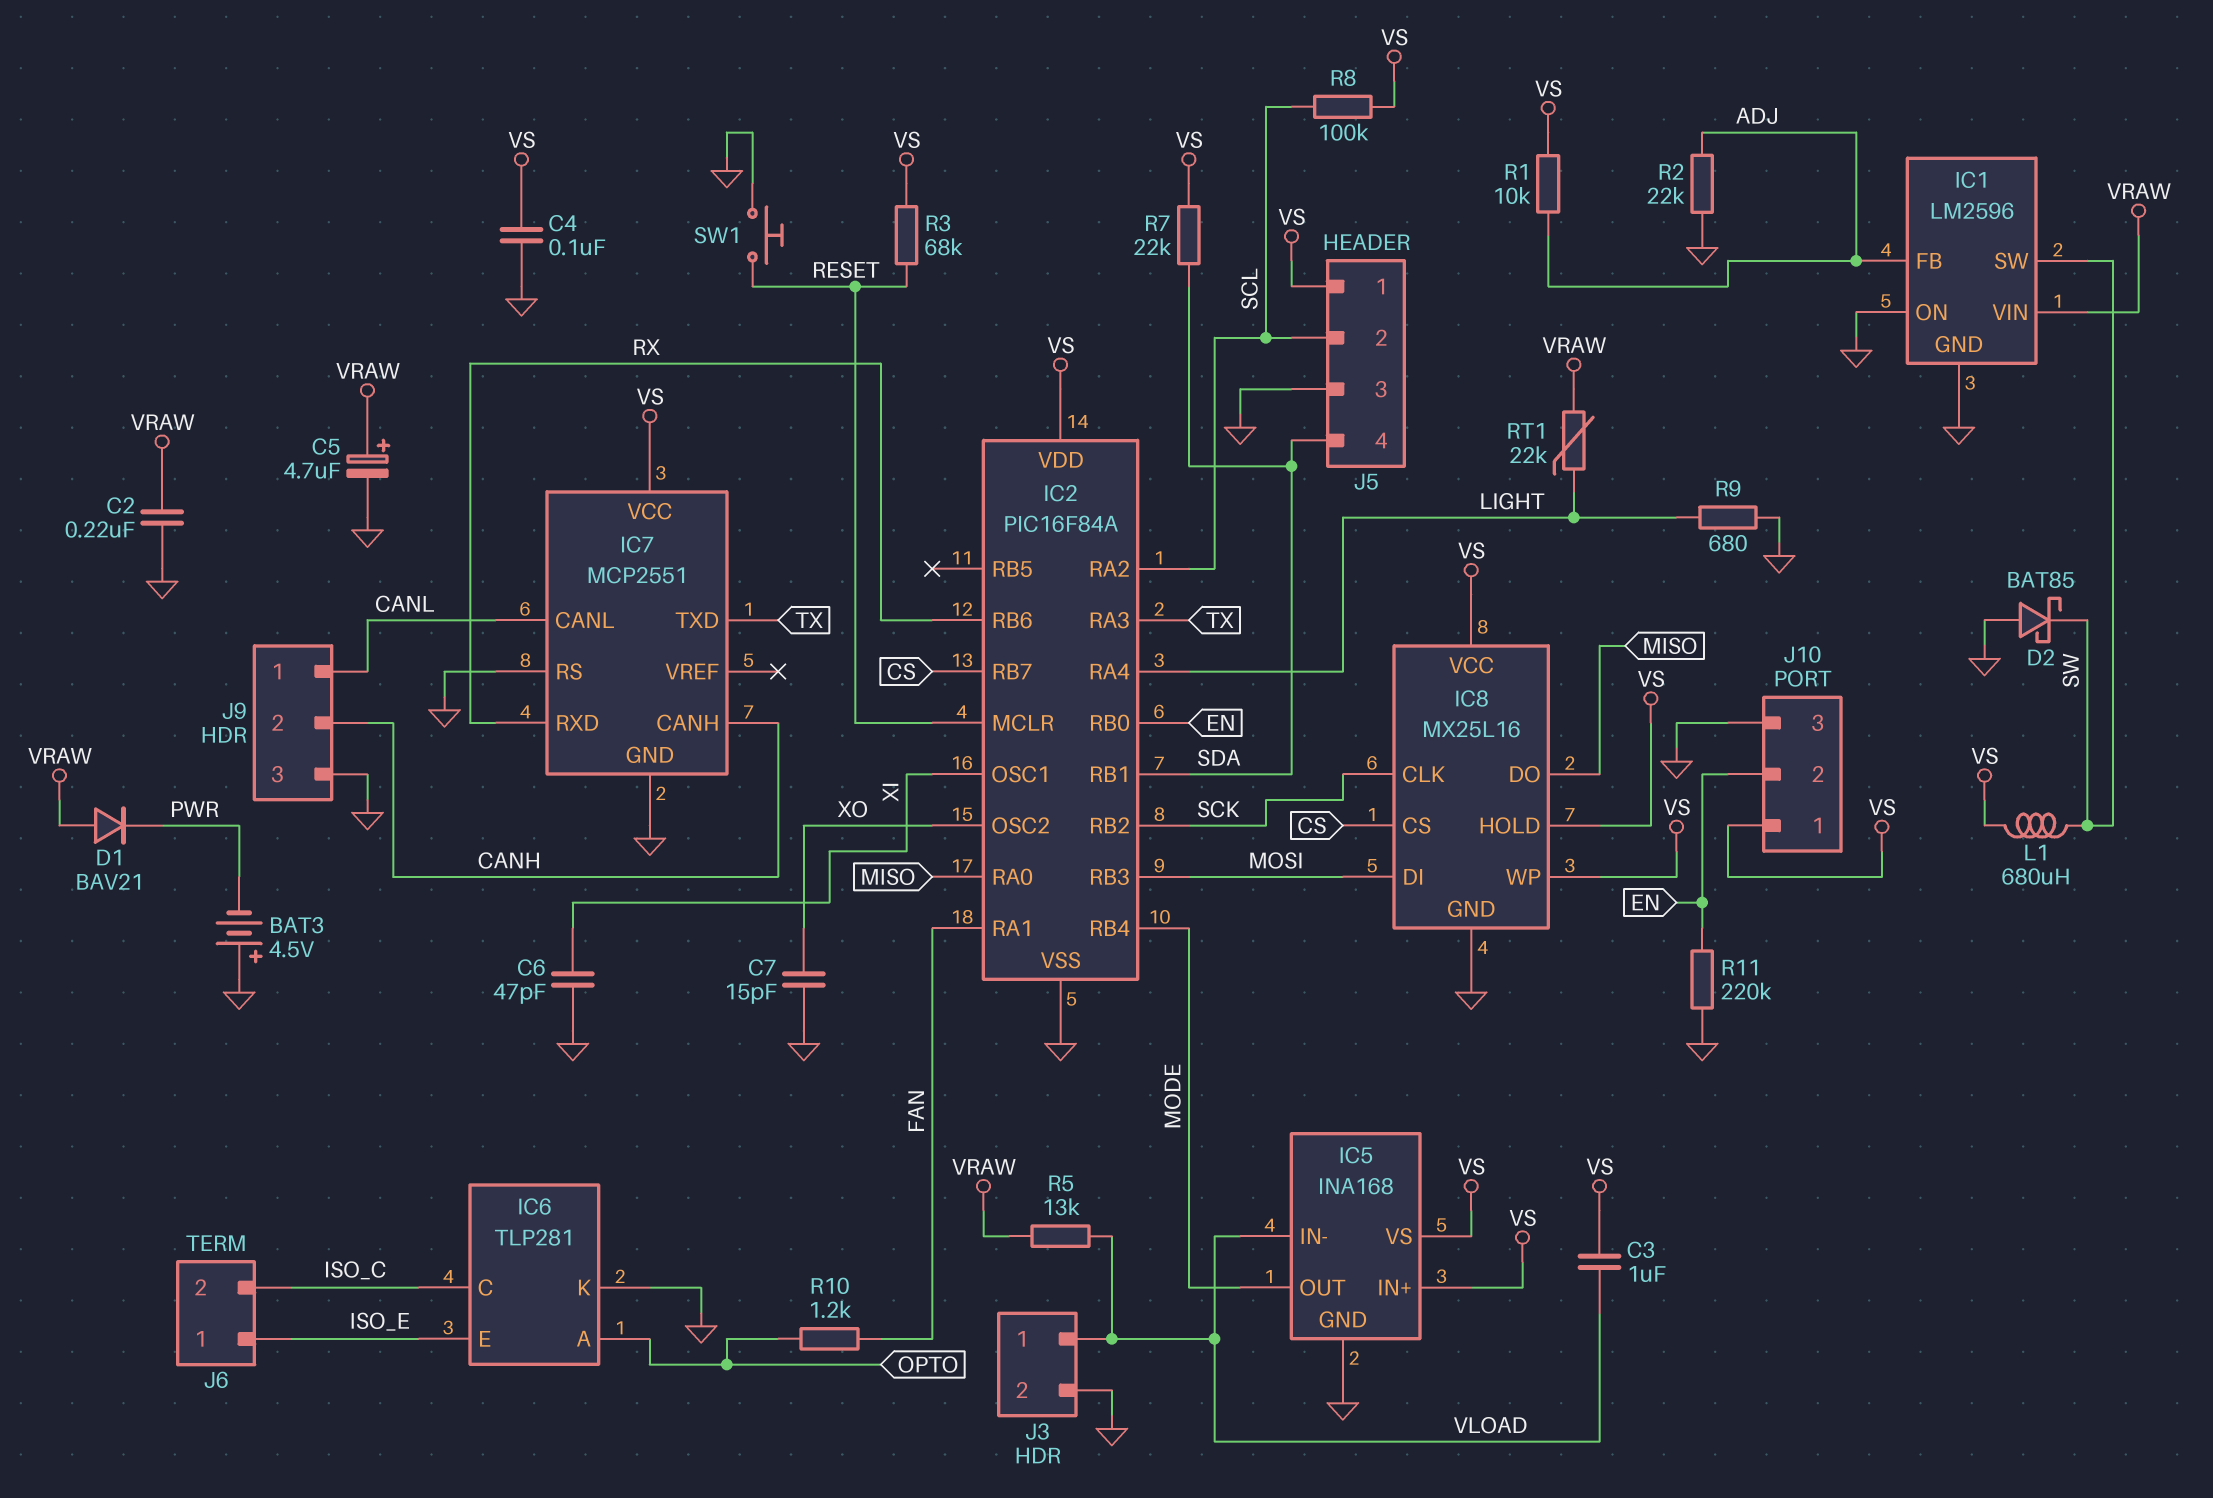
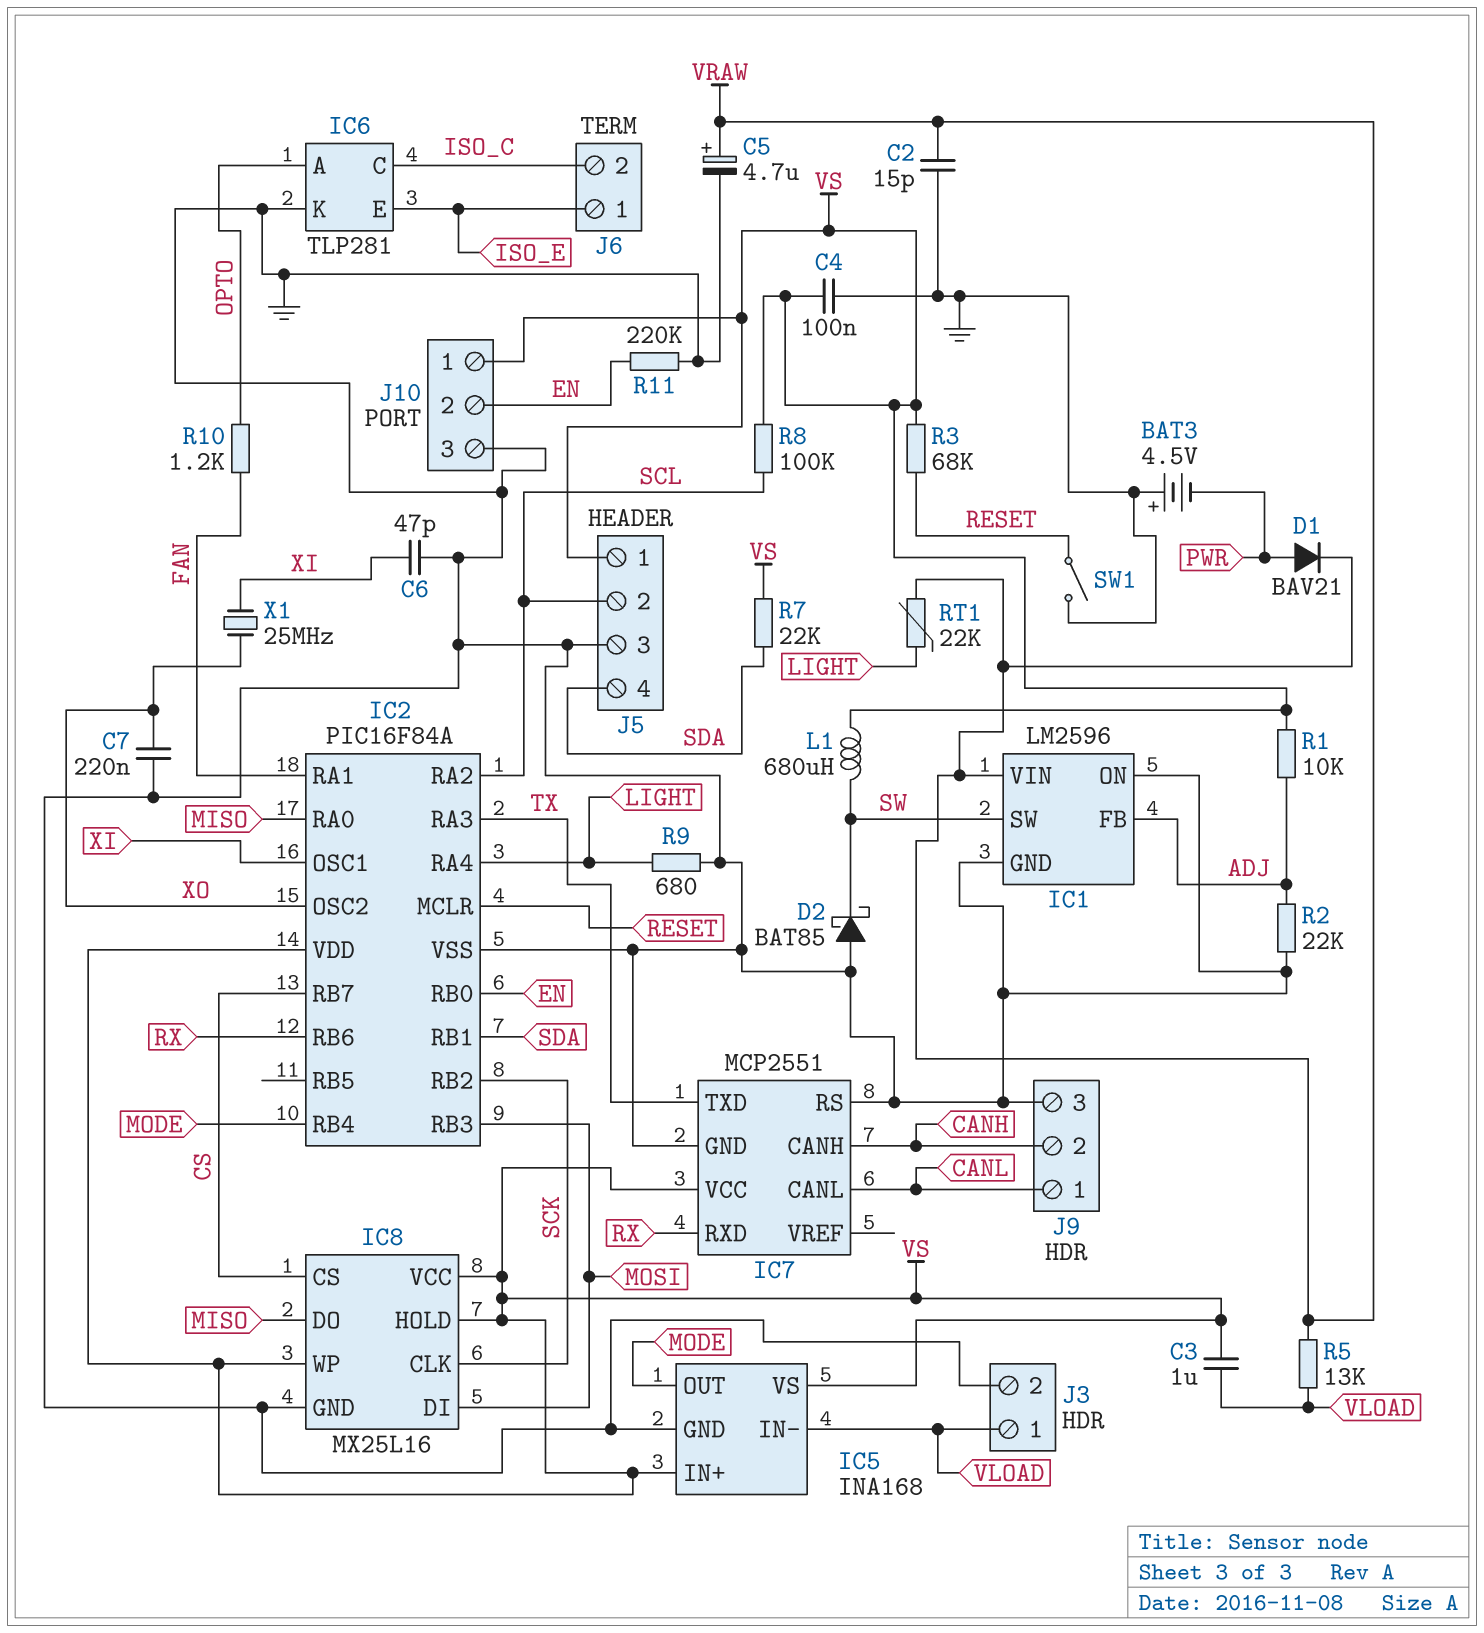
C2: 220nF (GND, VRAW) -> 15pF (GND, VRAW)
C7: 15pF (GND, XO) -> 220nF (GND, XO)
D1: diode BAV21 (A VRAW, K PWR) -> diode BAV21 (A PWR, K VRAW)
SW1: button (GND, RESET) -> switch (GND, RESET)
X1: none -> 25MHz (XI, XO)

